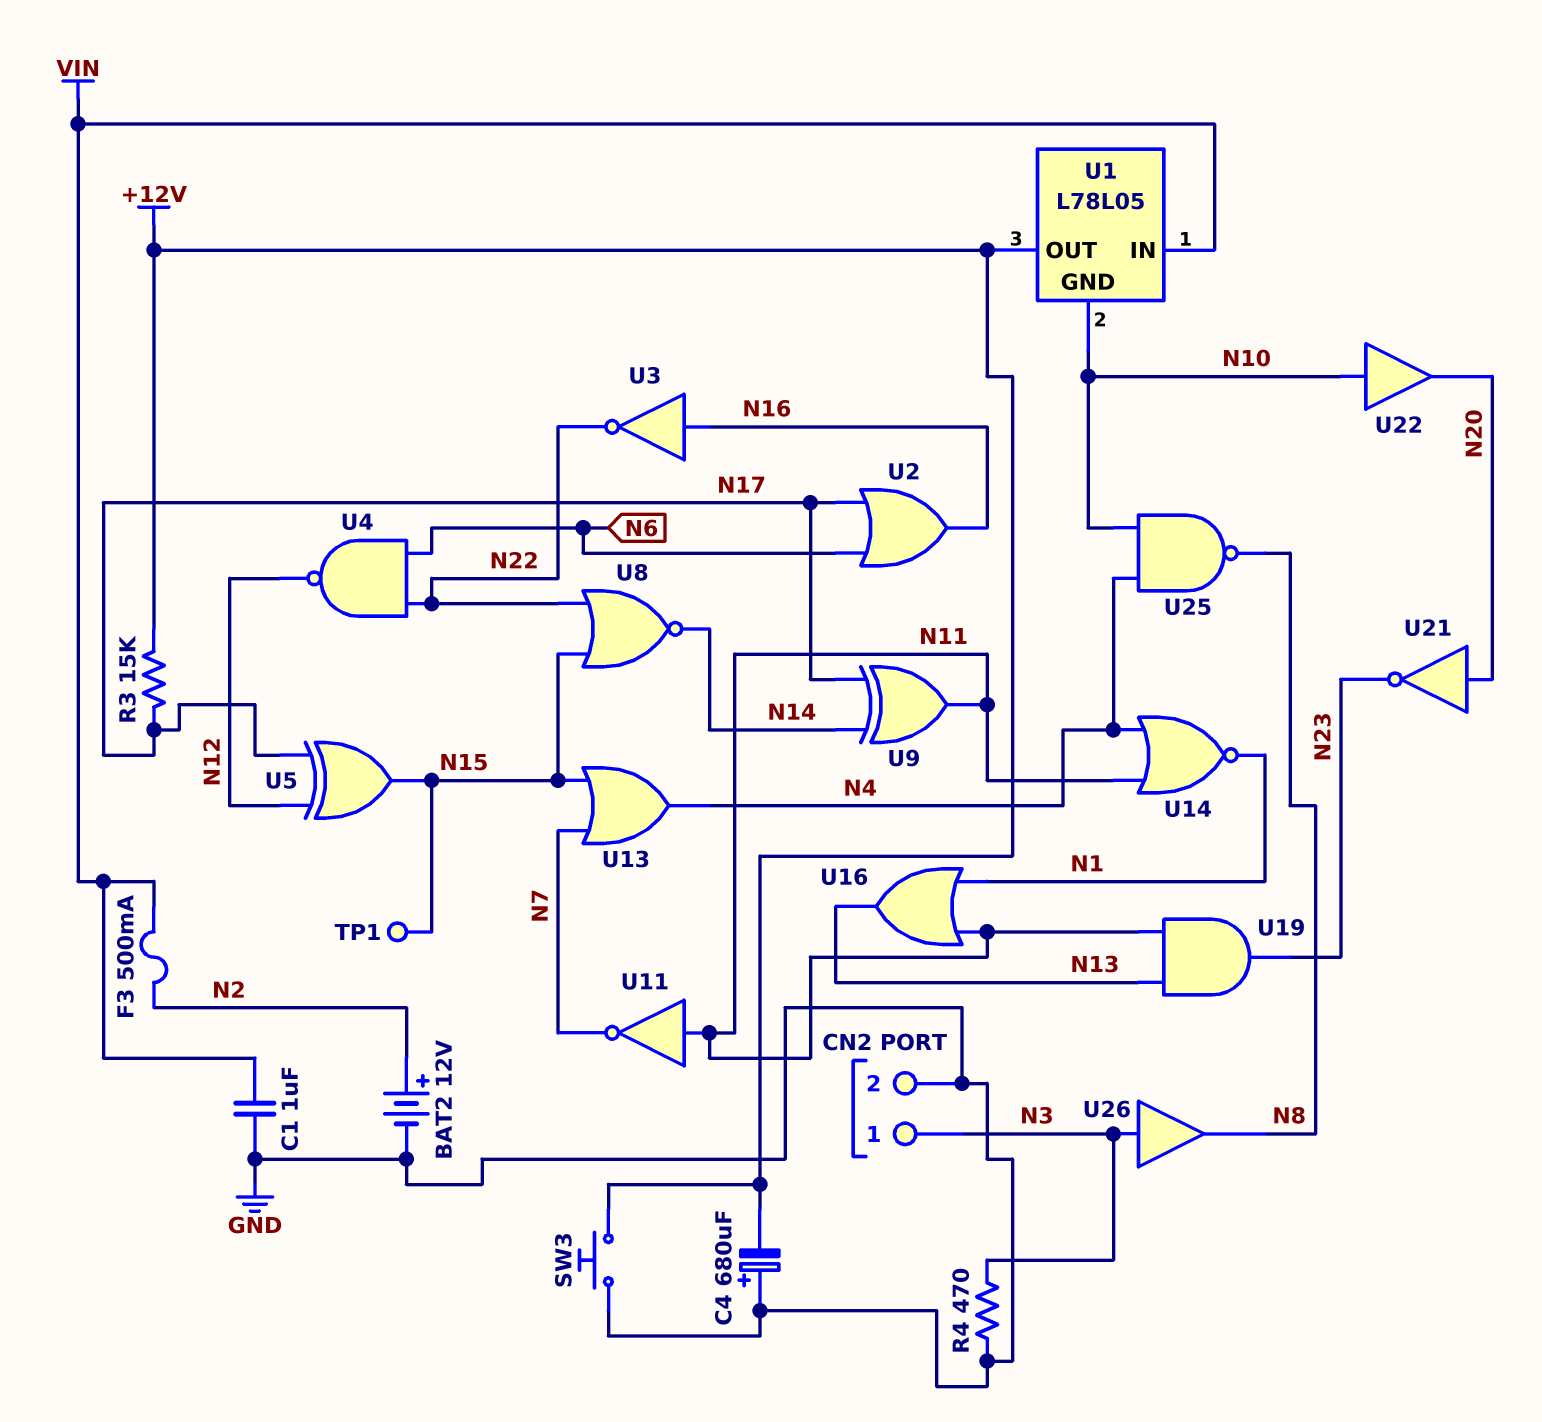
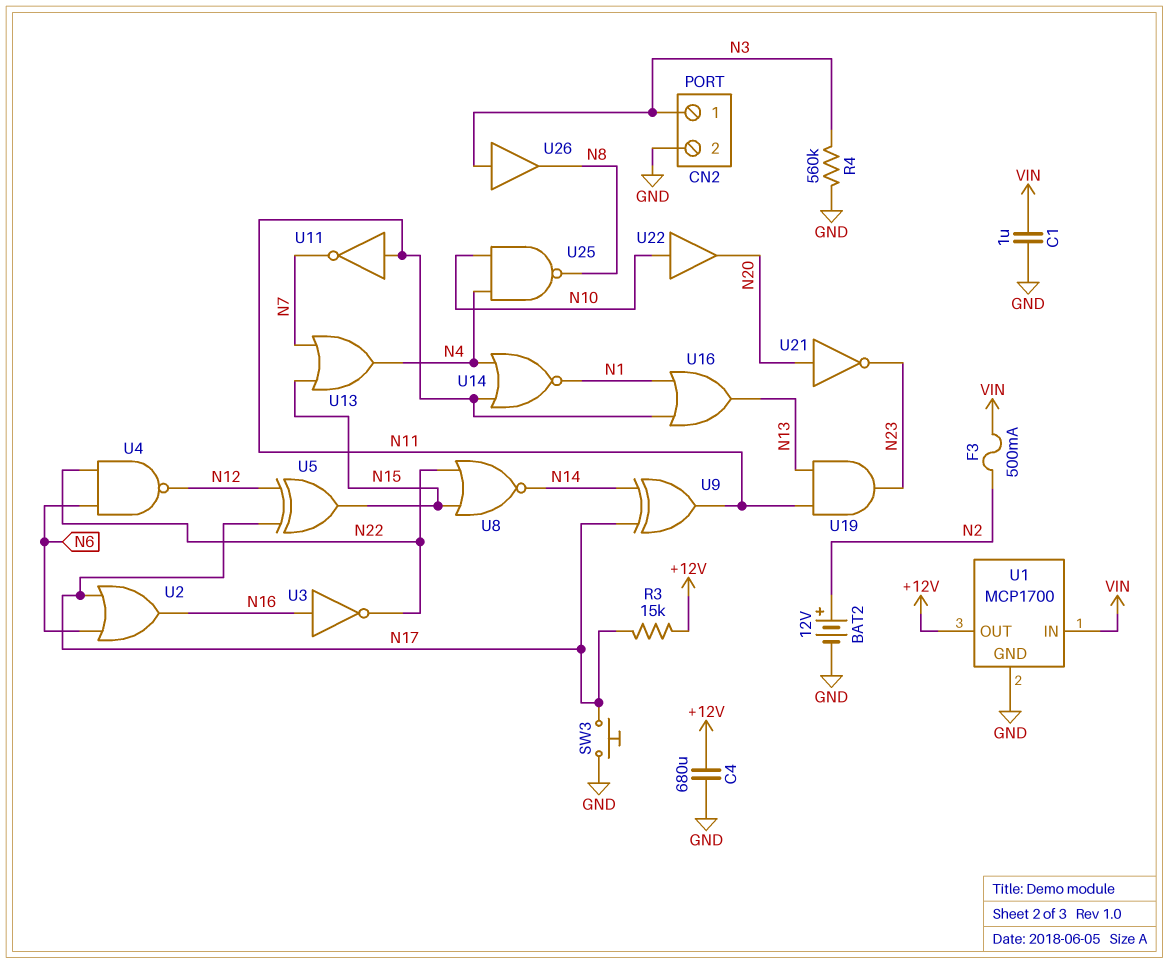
C4: 680uF (plus GND, minus +12V) -> 680uF (+12V, GND)
R4: 470 (GND, N3) -> 560k (GND, N3)
SW3: button (+12V, GND) -> button (GND, N17)
TP1: test point (N15) -> none
U1: L78L05 -> MCP1700
U1 pin GND: N10 -> GND

